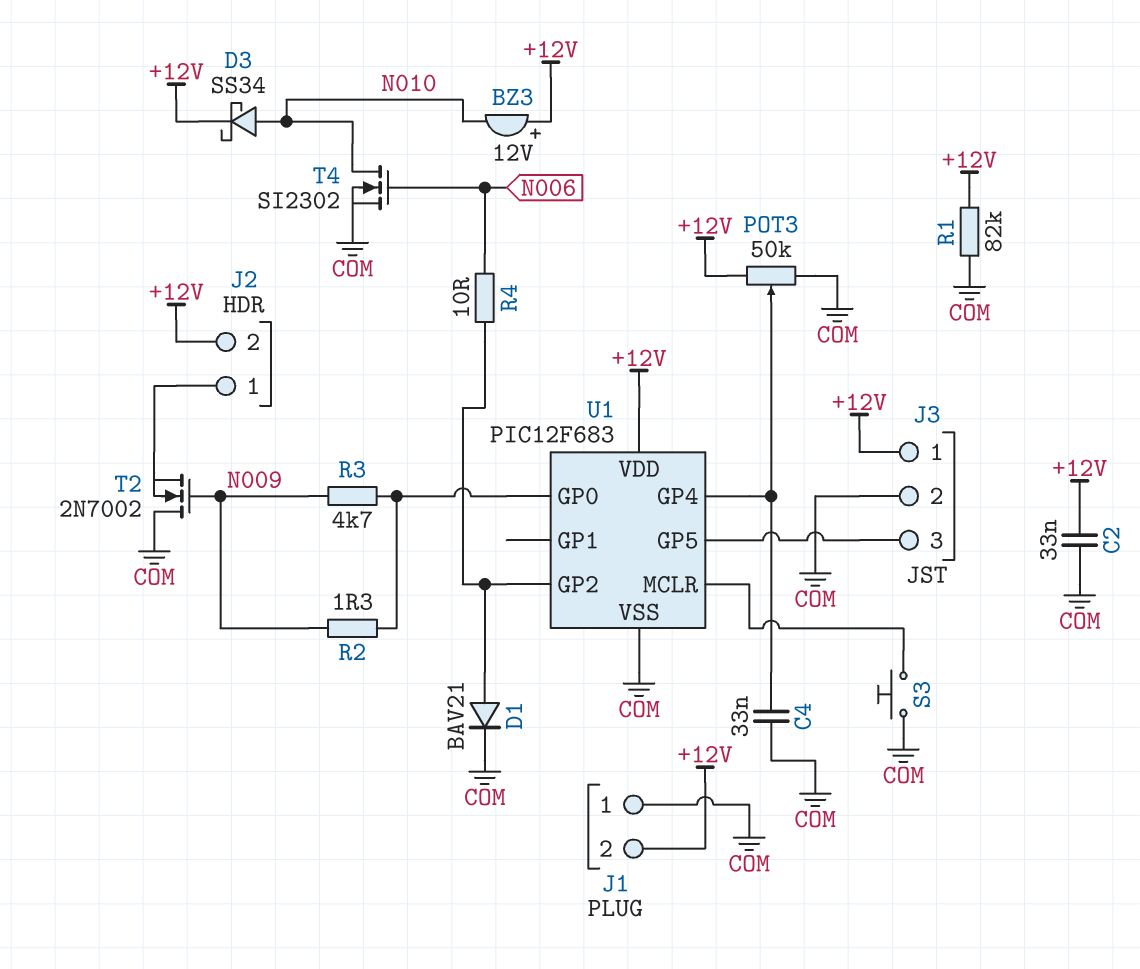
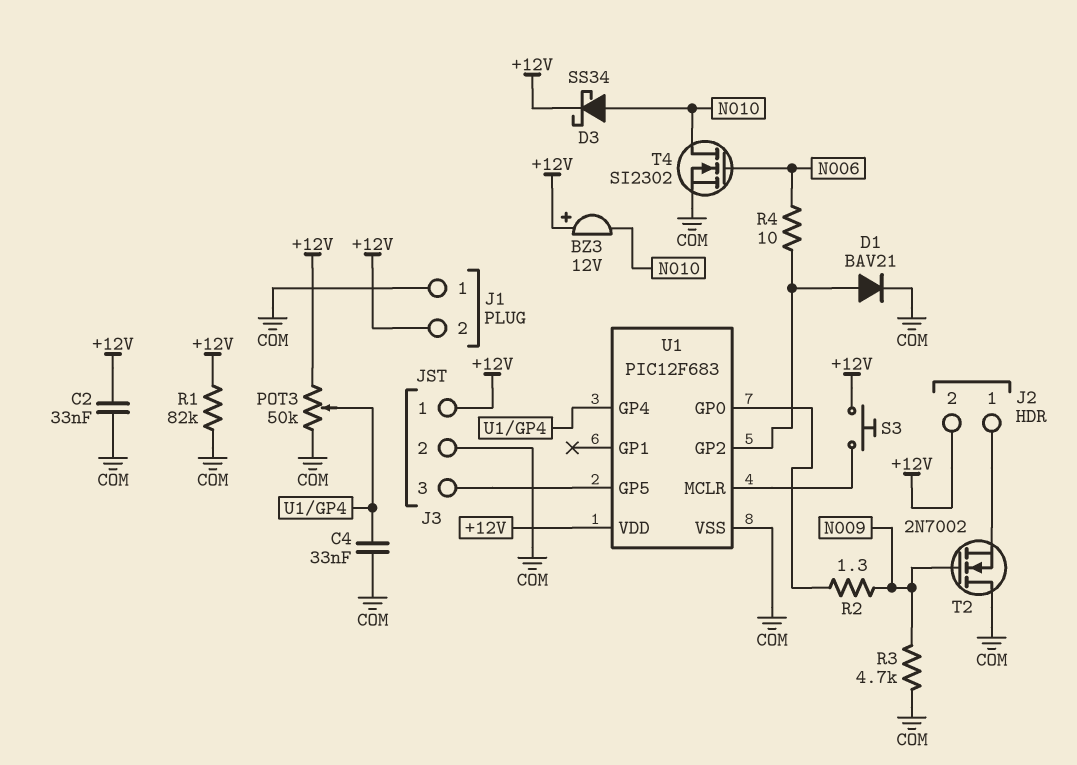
R3: 4.7k (N009, U1/GP0) -> 4.7k (COM, N009)
S3: button (COM, U1/MCLR) -> button (+12V, U1/MCLR)

